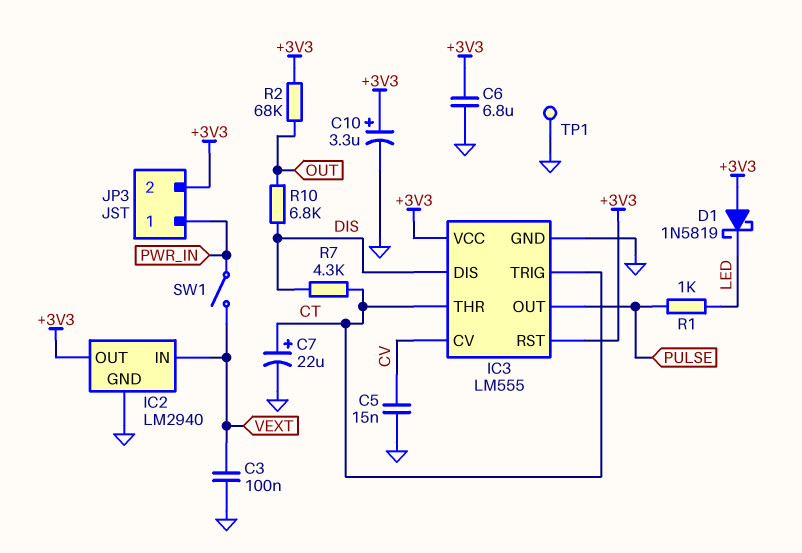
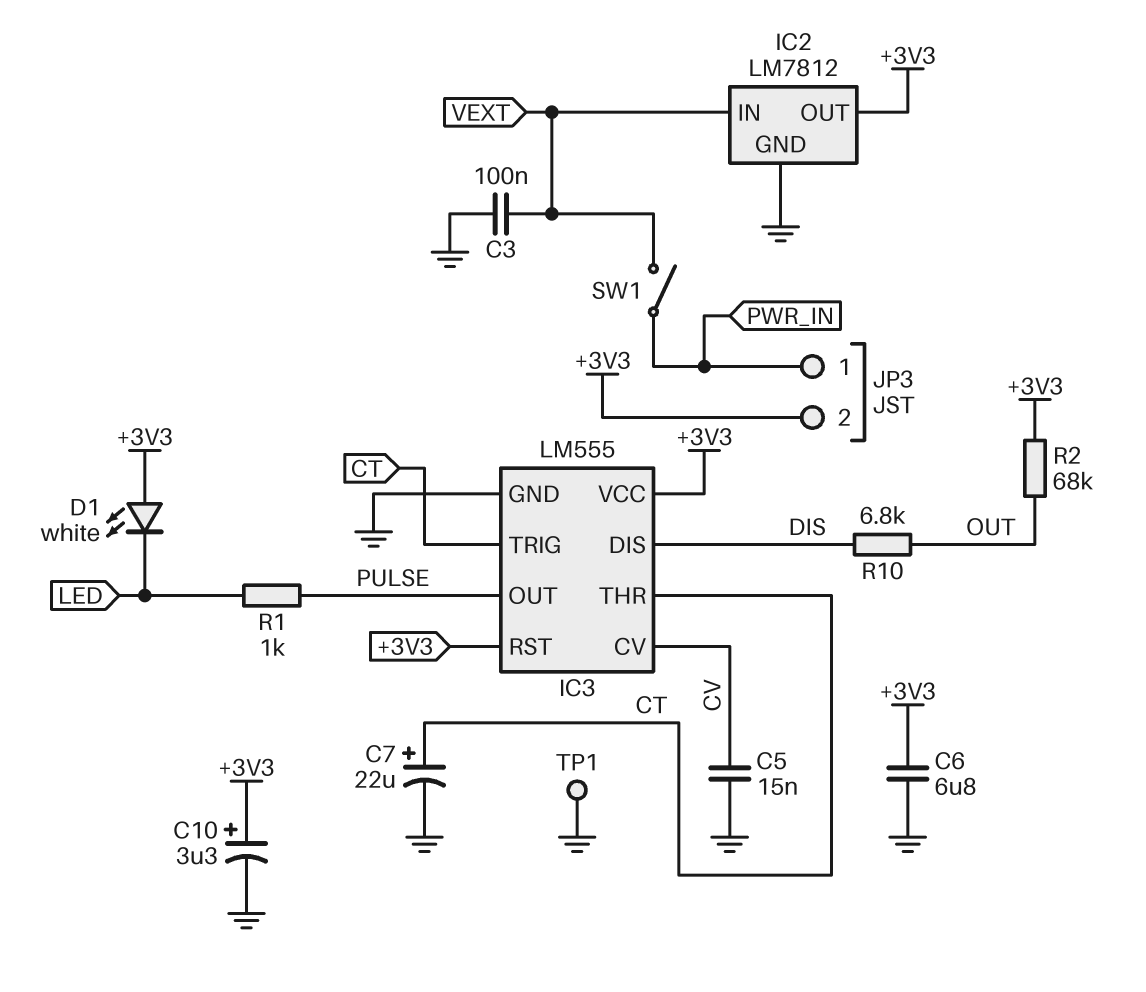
D1: schottky 1N5819 (A +3V3, K LED) -> LED white (A +3V3, K LED)
IC2: LM2940 -> LM7812
R7: 4.3k (CT, DIS) -> none

